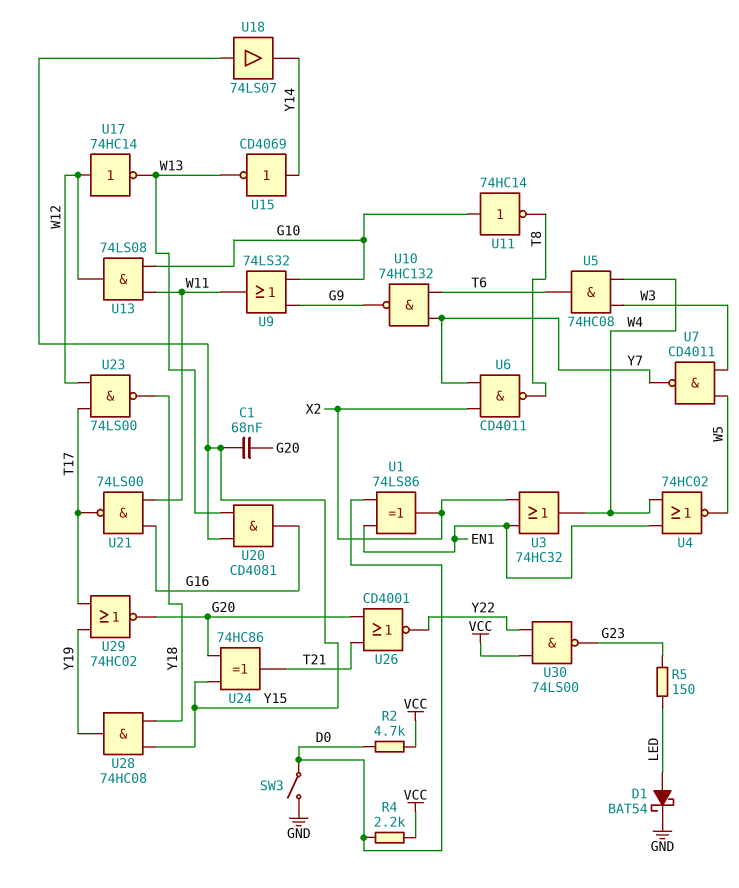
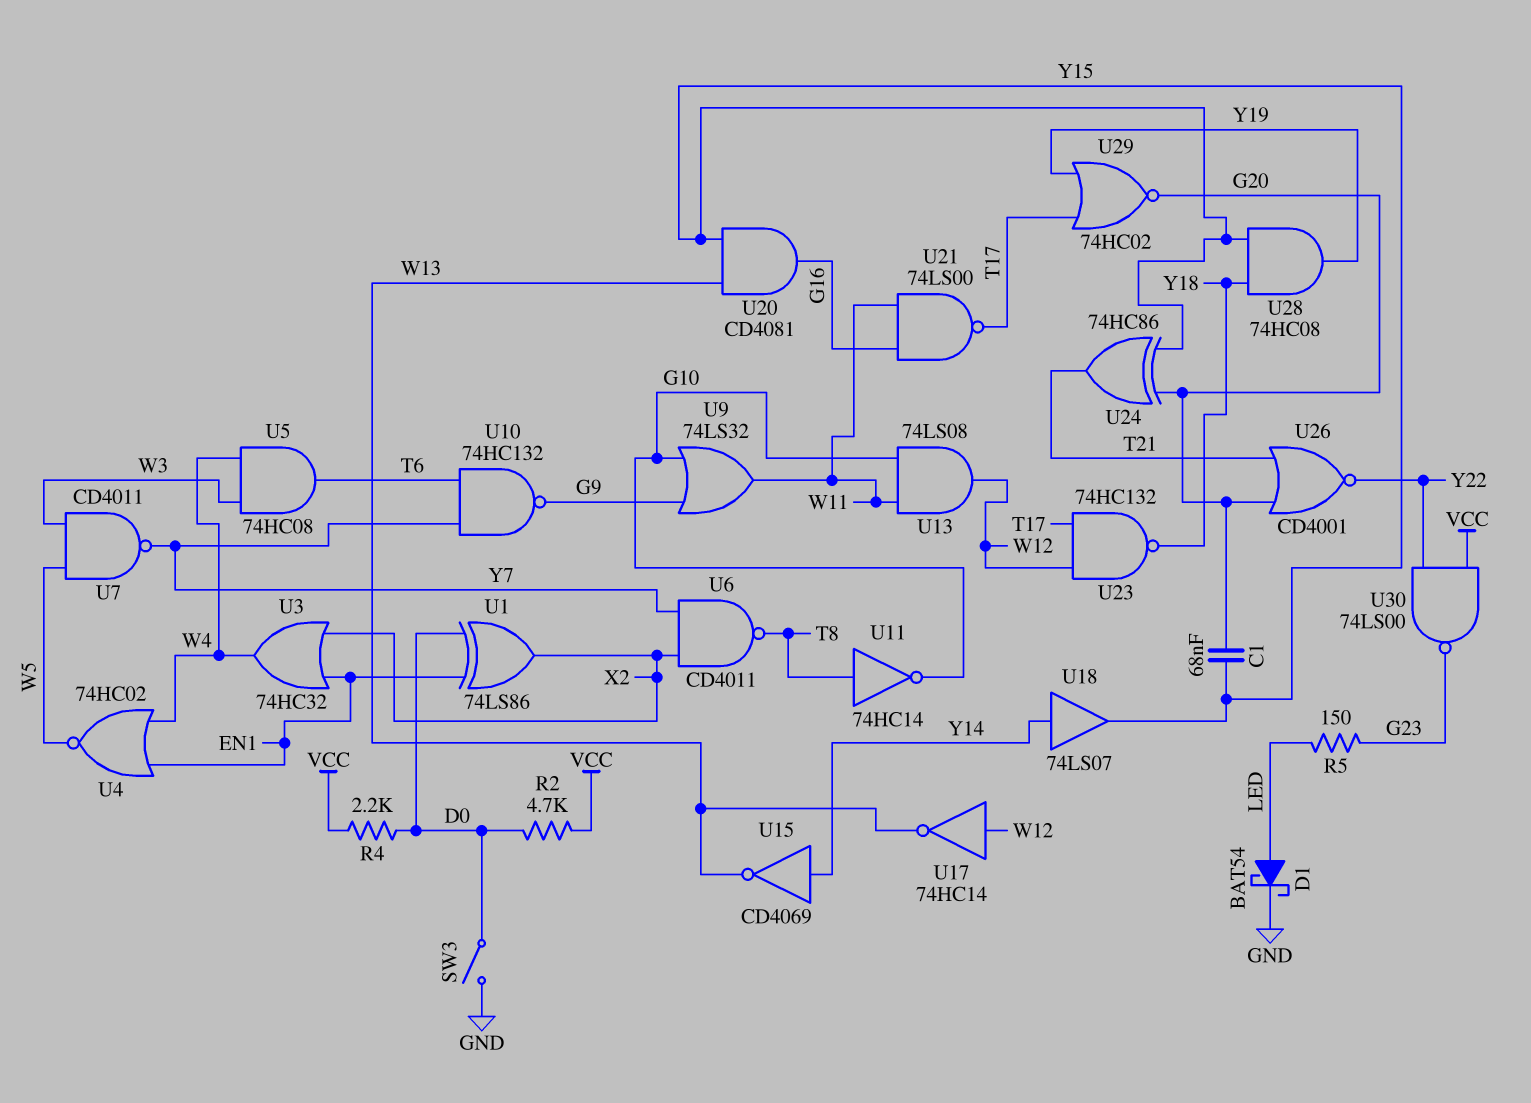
U11: NOT 74HC14 (in G10, out T8) -> NOT 74HC14 (in T8, out G10)
U18: buffer 74LS07 (in Y15, out Y14) -> buffer 74LS07 (in Y14, out Y15)
U23: NAND 74LS00 (in T17, in W12, out Y18) -> NAND 74HC132 (in T17, in W12, out Y18)

